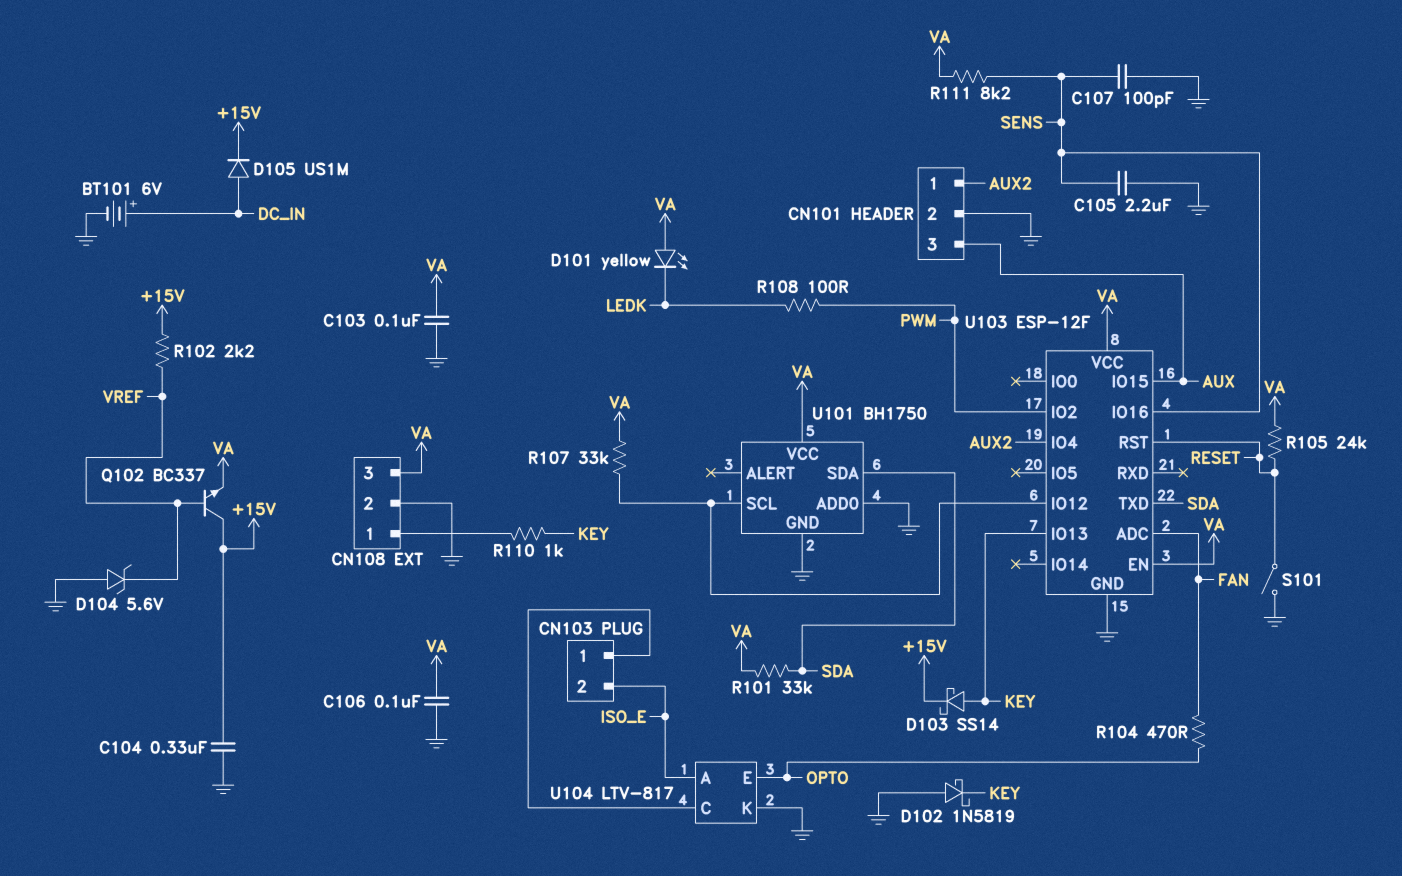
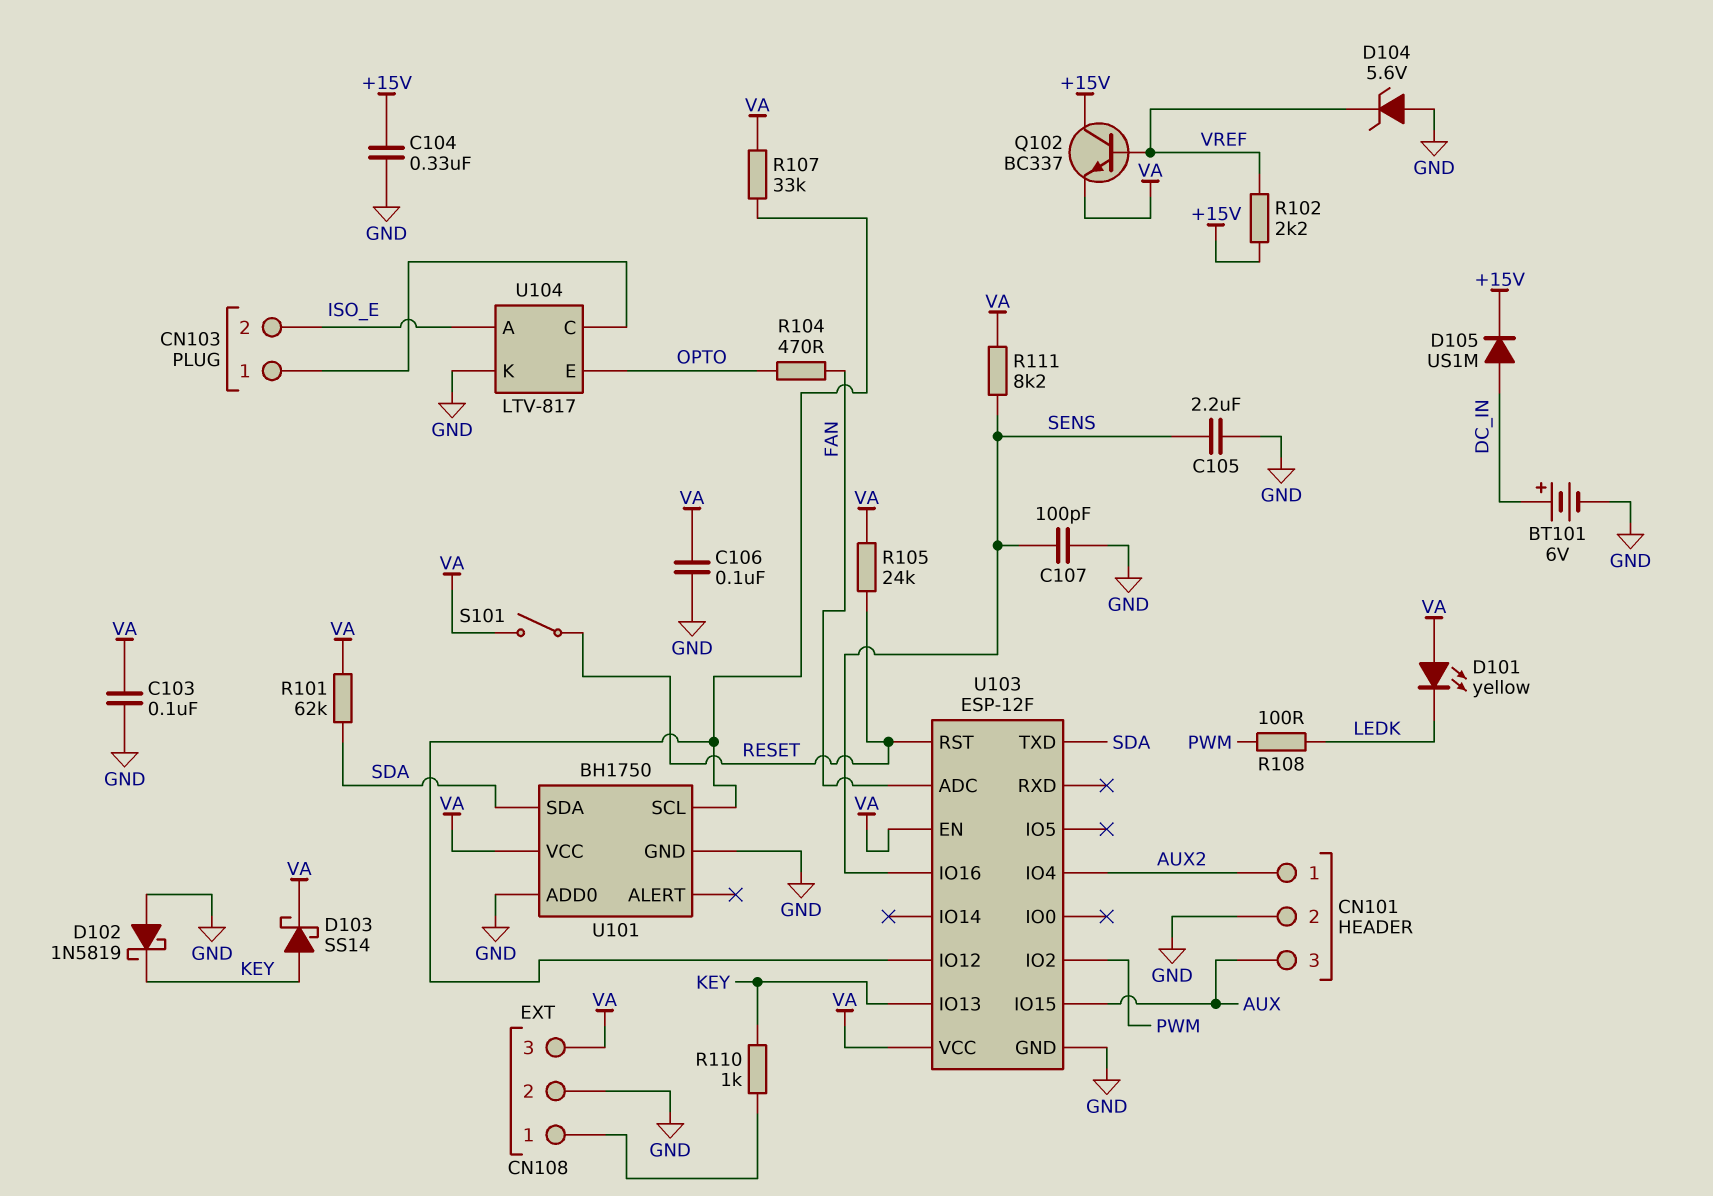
D103: schottky SS14 (A KEY, K +15V) -> schottky SS14 (A KEY, K VA)
R101: 33k (SDA, VA) -> 62k (SDA, VA)
S101: switch (GND, RESET) -> switch (RESET, VA)

